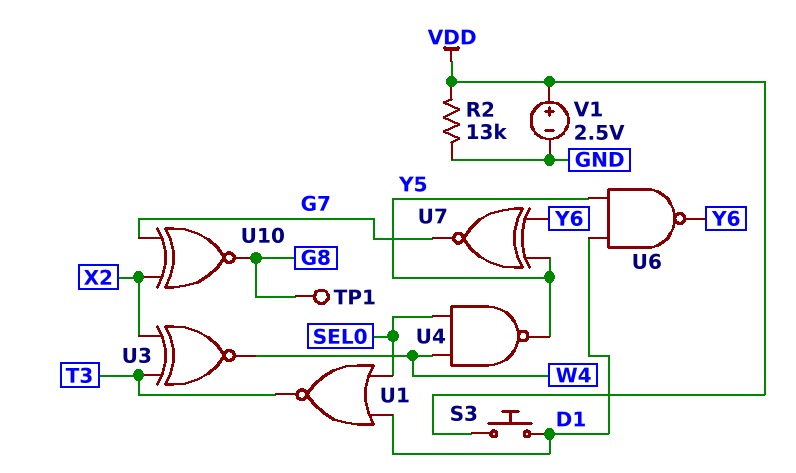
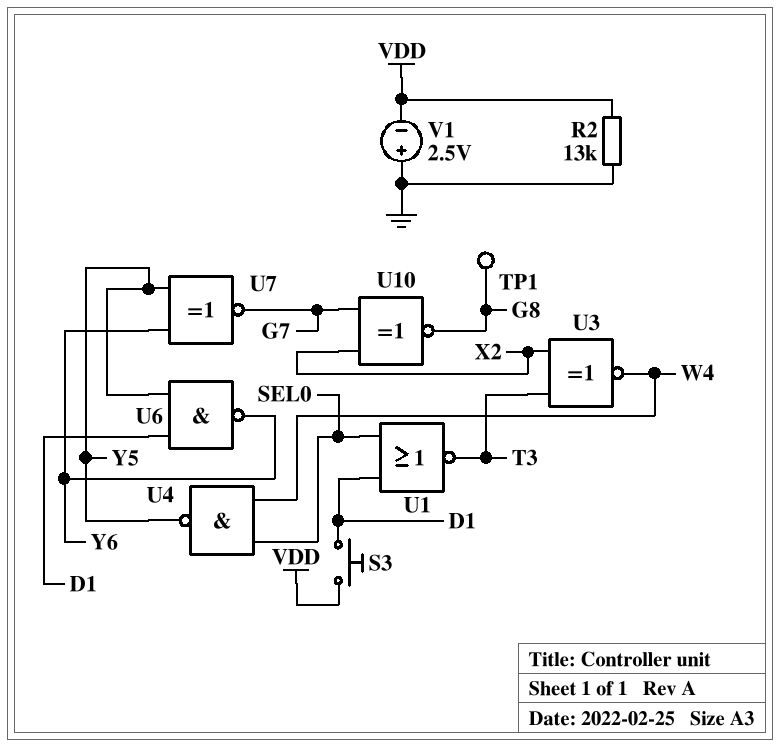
V1: 2.5V (plus VDD, minus GND) -> 2.5V (plus GND, minus VDD)

